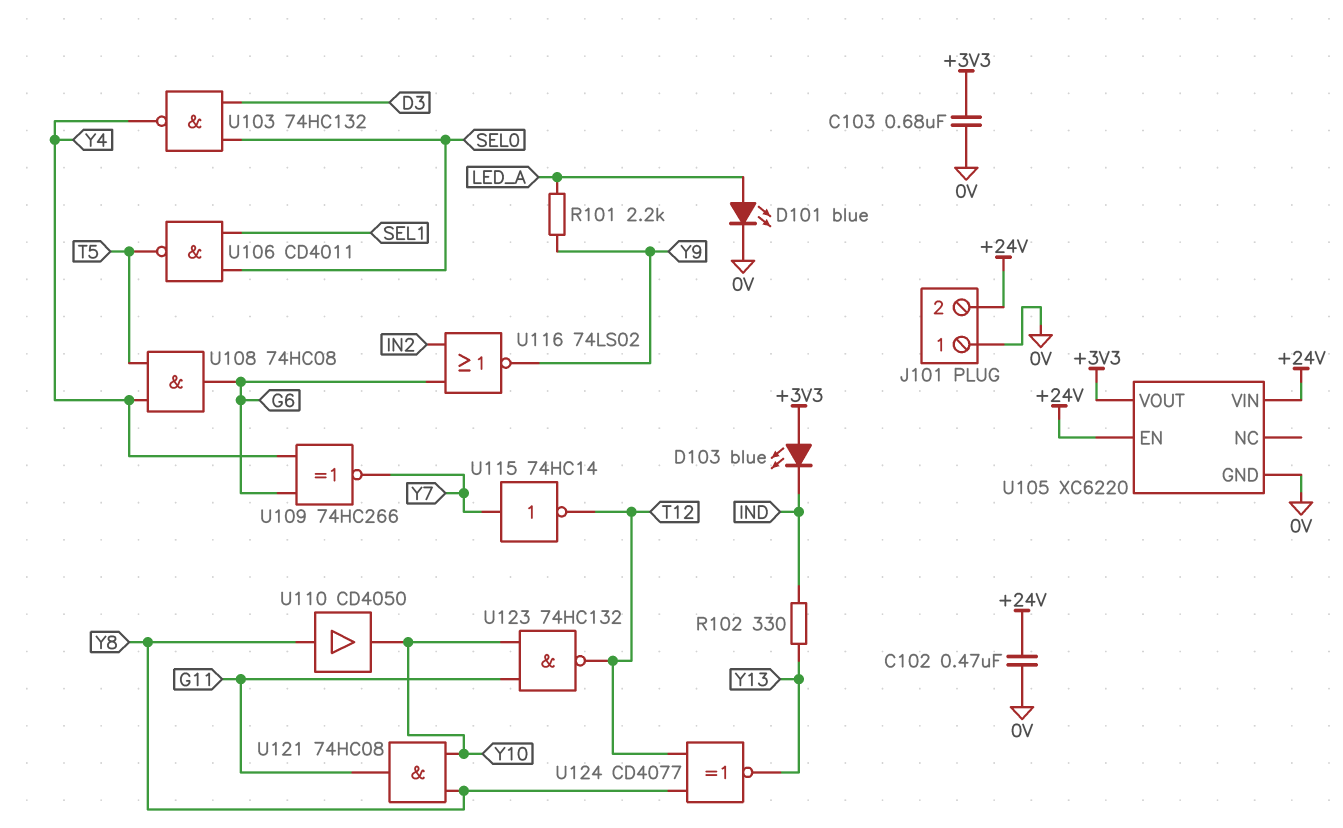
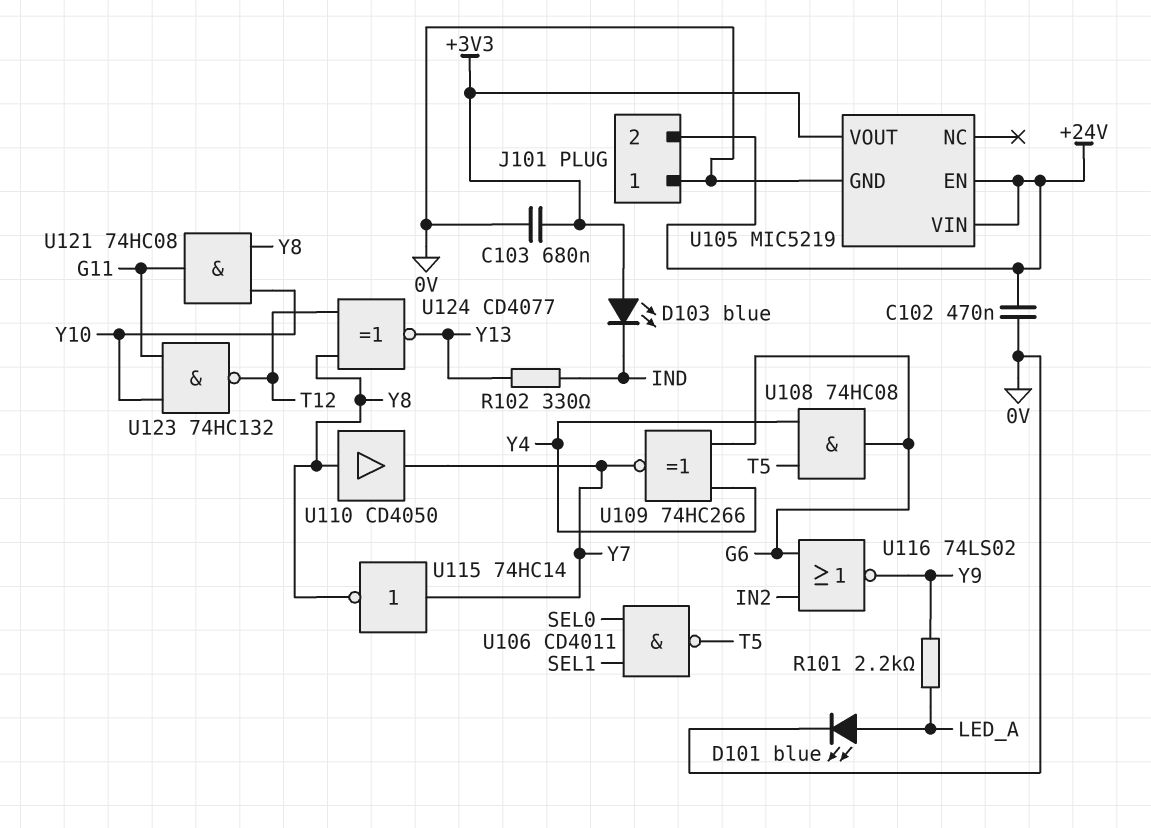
U103: NAND 74HC132 (in D3, in SEL0, out Y4) -> none
U105: XC6220 -> MIC5219
U110: buffer CD4050 (in Y8, out Y10) -> buffer CD4050 (in Y8, out Y7)
U115: NOT 74HC14 (in Y7, out T12) -> NOT 74HC14 (in Y7, out Y8)

